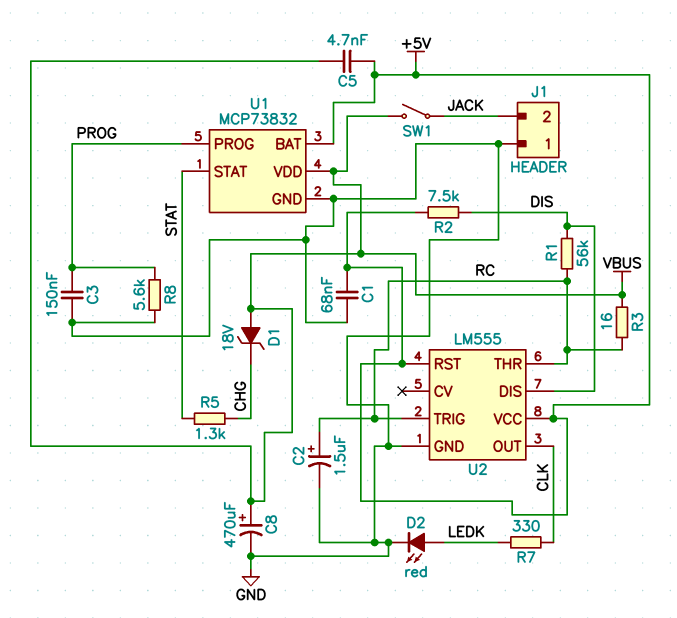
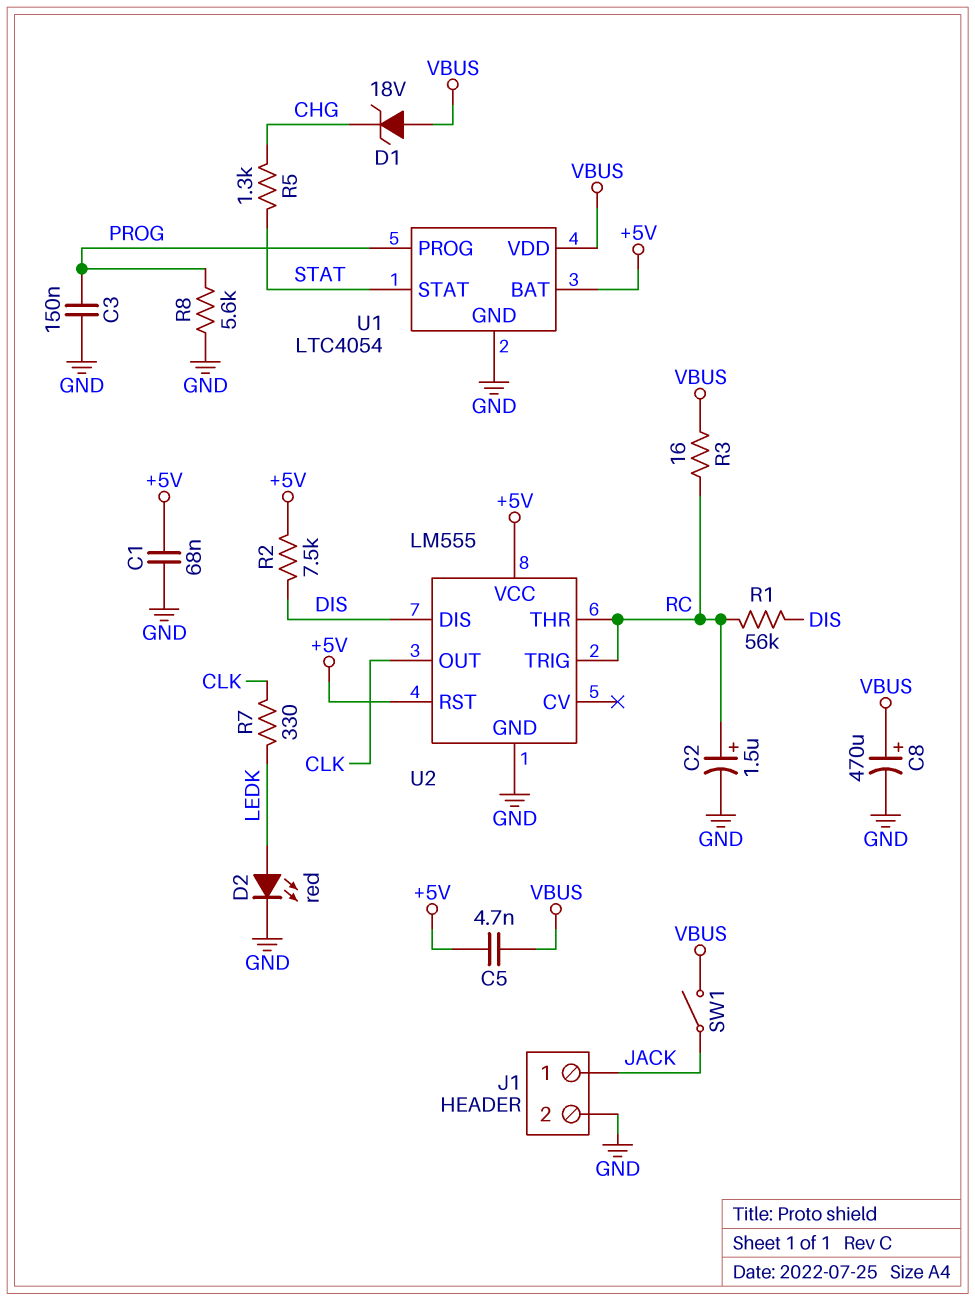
J1 pin 1: GND -> JACK
J1 pin 2: JACK -> GND
U1: MCP73832 -> LTC4054

